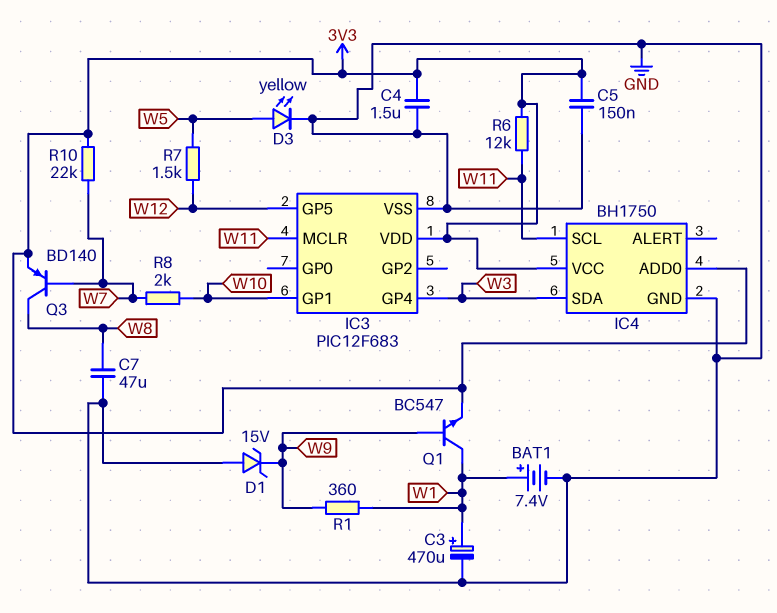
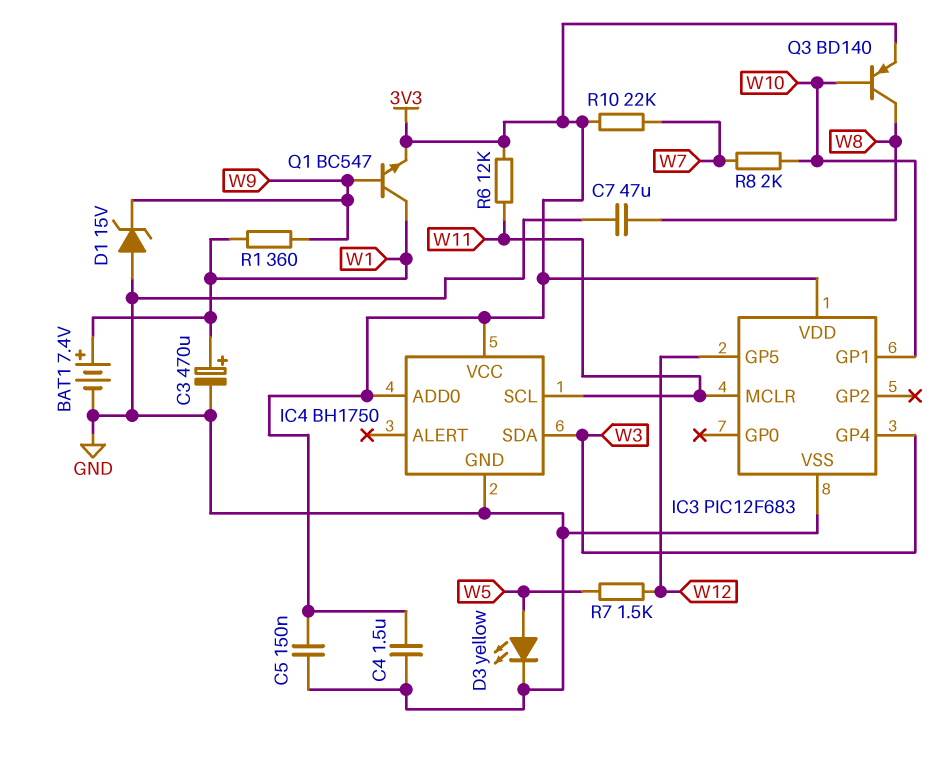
Q3: PNP BD140 (B W7, C W8, E 3V3) -> PNP BD140 (B W10, C W8, E 3V3)

